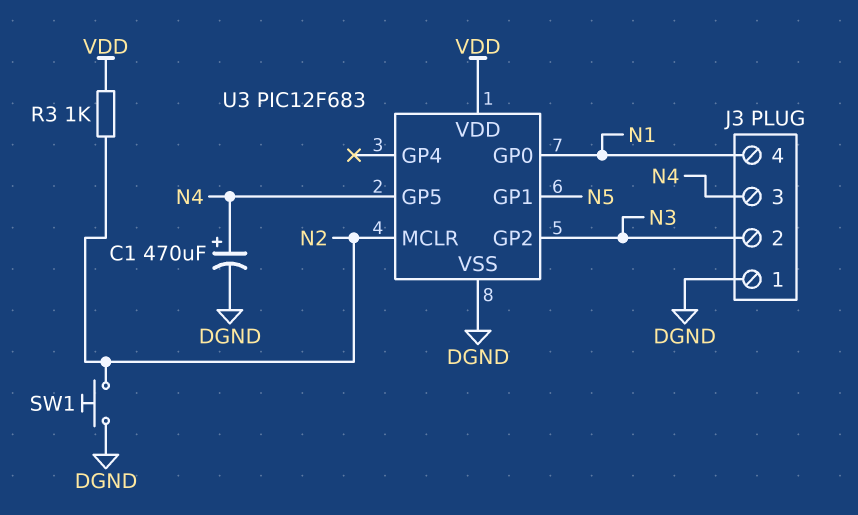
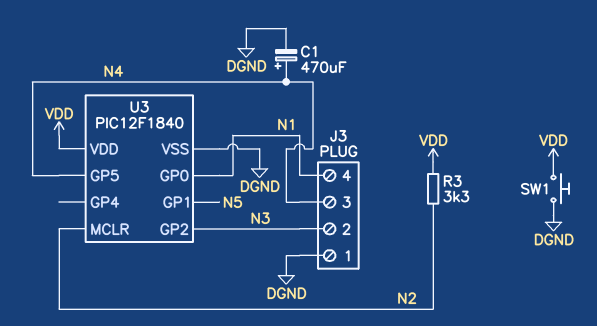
R3: 1k (N2, VDD) -> 3.3k (N2, VDD)
SW1: button (DGND, N2) -> button (DGND, VDD)
U3: PIC12F683 -> PIC12F1840

